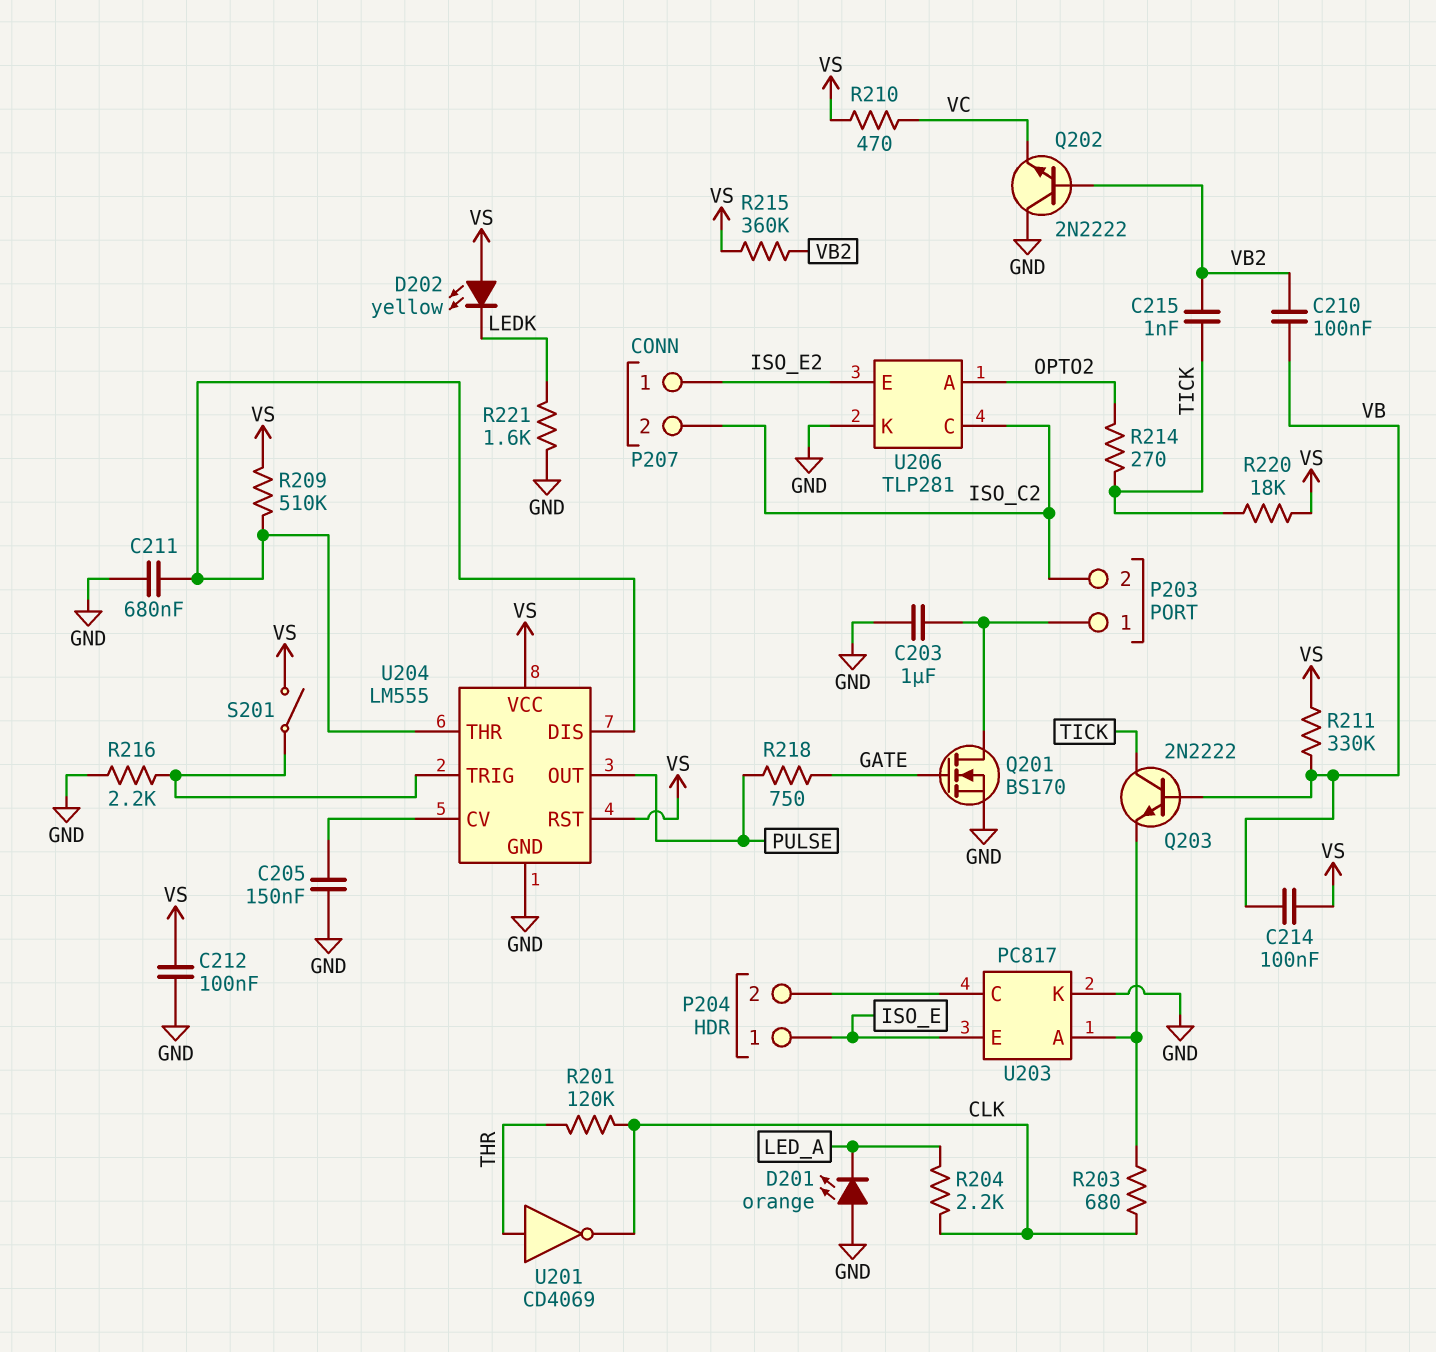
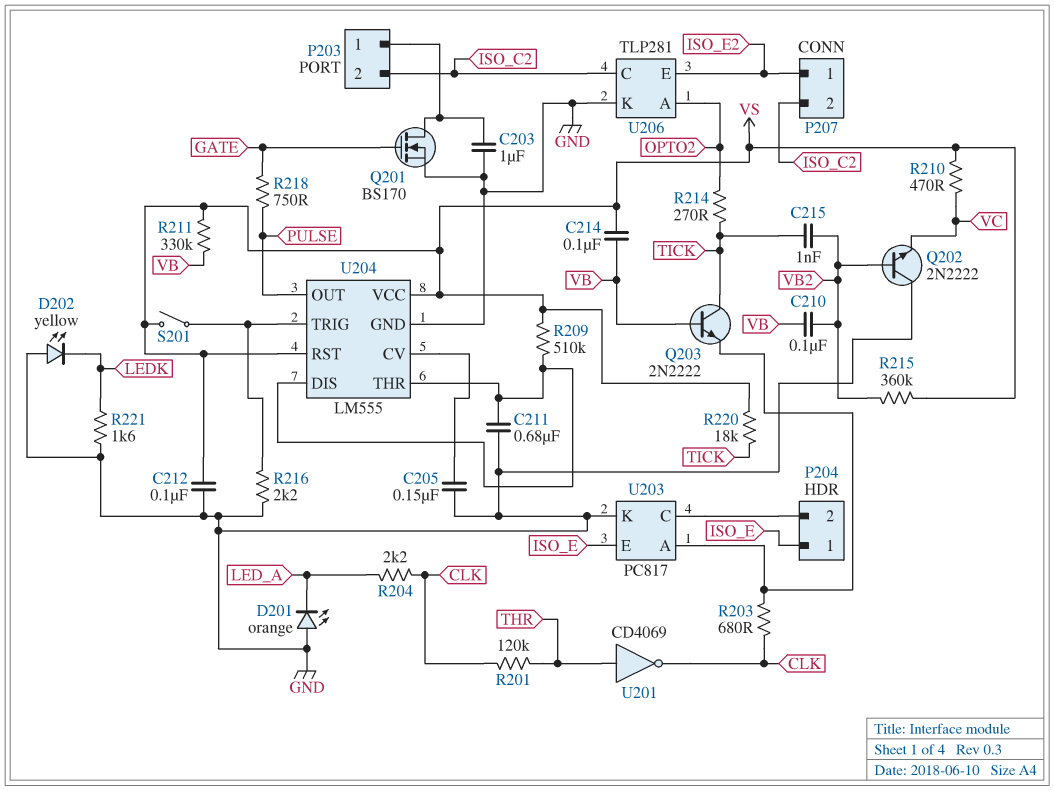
D202: LED yellow (A VS, K LEDK) -> LED yellow (A GND, K LEDK)

